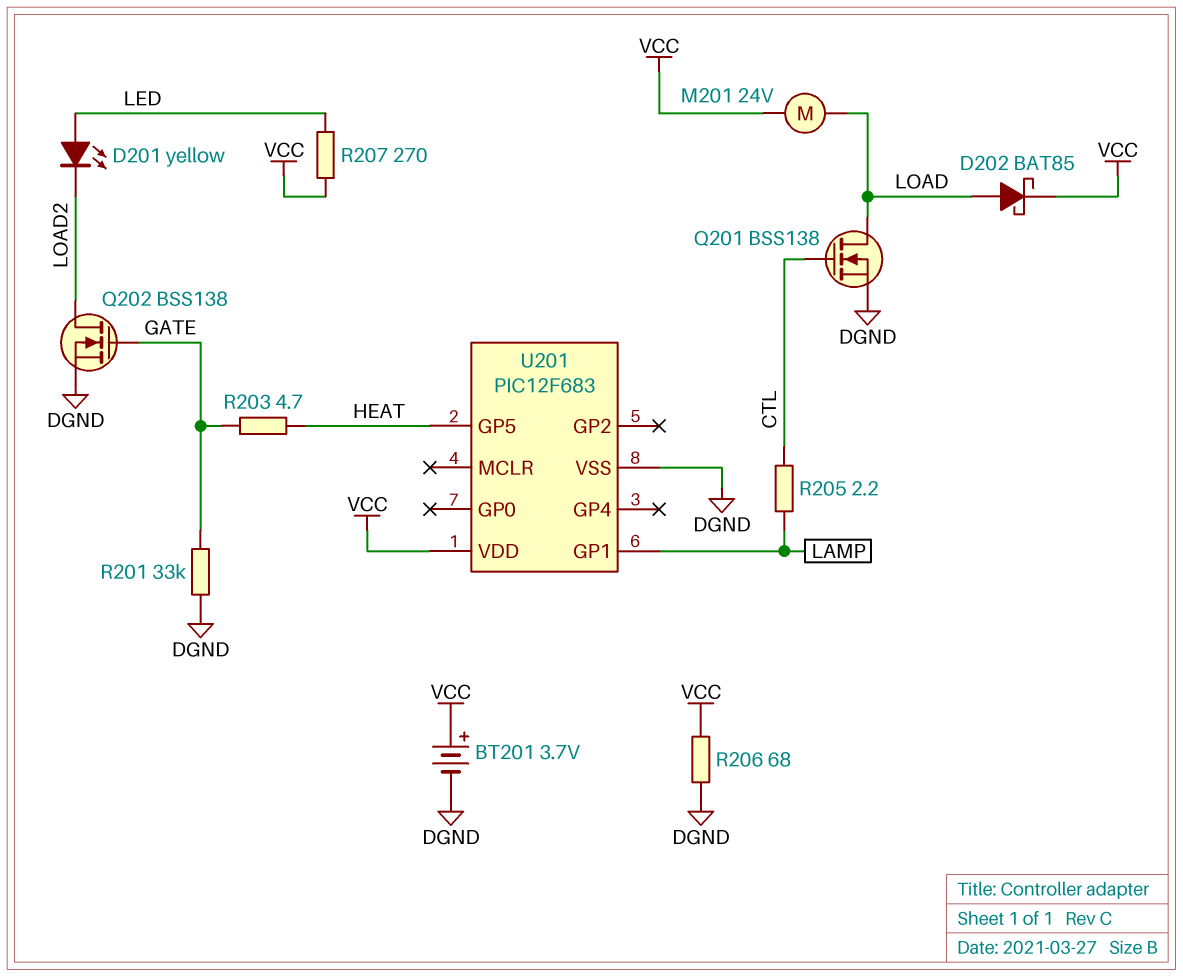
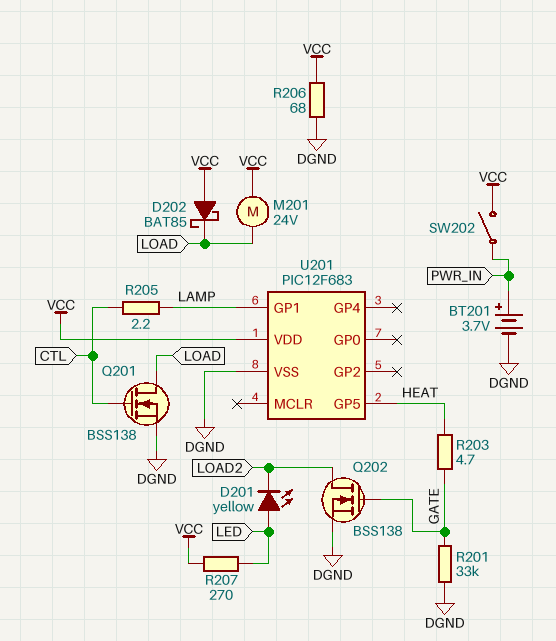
BT201: 3.7V (plus VCC, minus DGND) -> 3.7V (plus PWR_IN, minus DGND)
D202: schottky BAT85 (A LOAD, K VCC) -> schottky BAT85 (A VCC, K LOAD)
SW202: none -> switch (PWR_IN, VCC)

